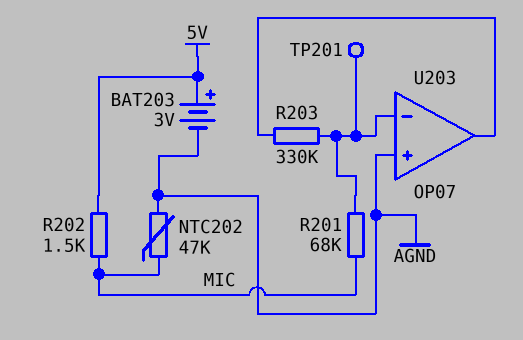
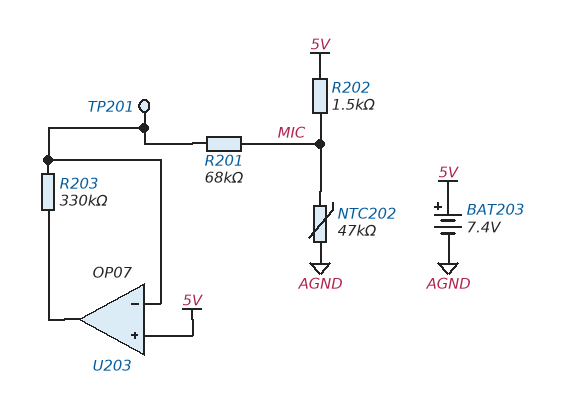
BAT203: 3V (plus 5V, minus AGND) -> 7.4V (plus 5V, minus AGND)
U203 pin in+: AGND -> 5V

